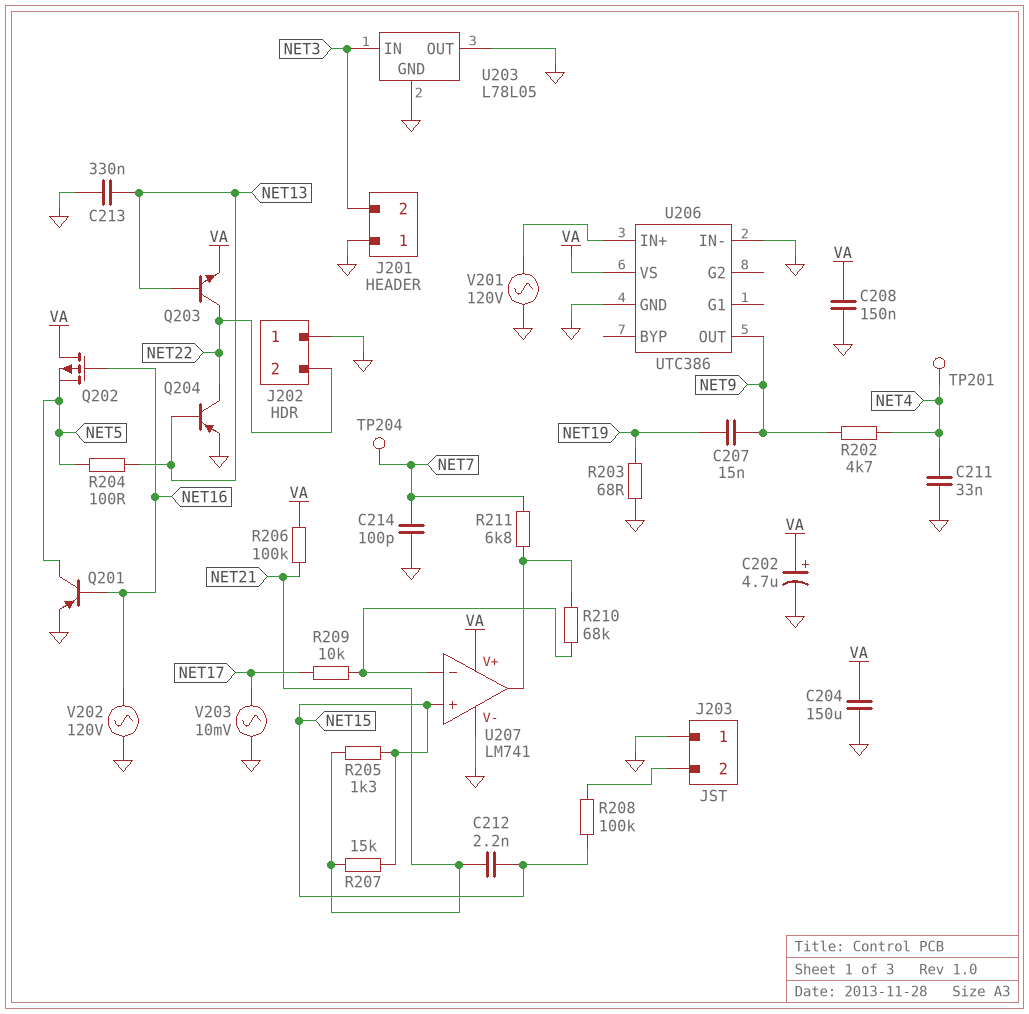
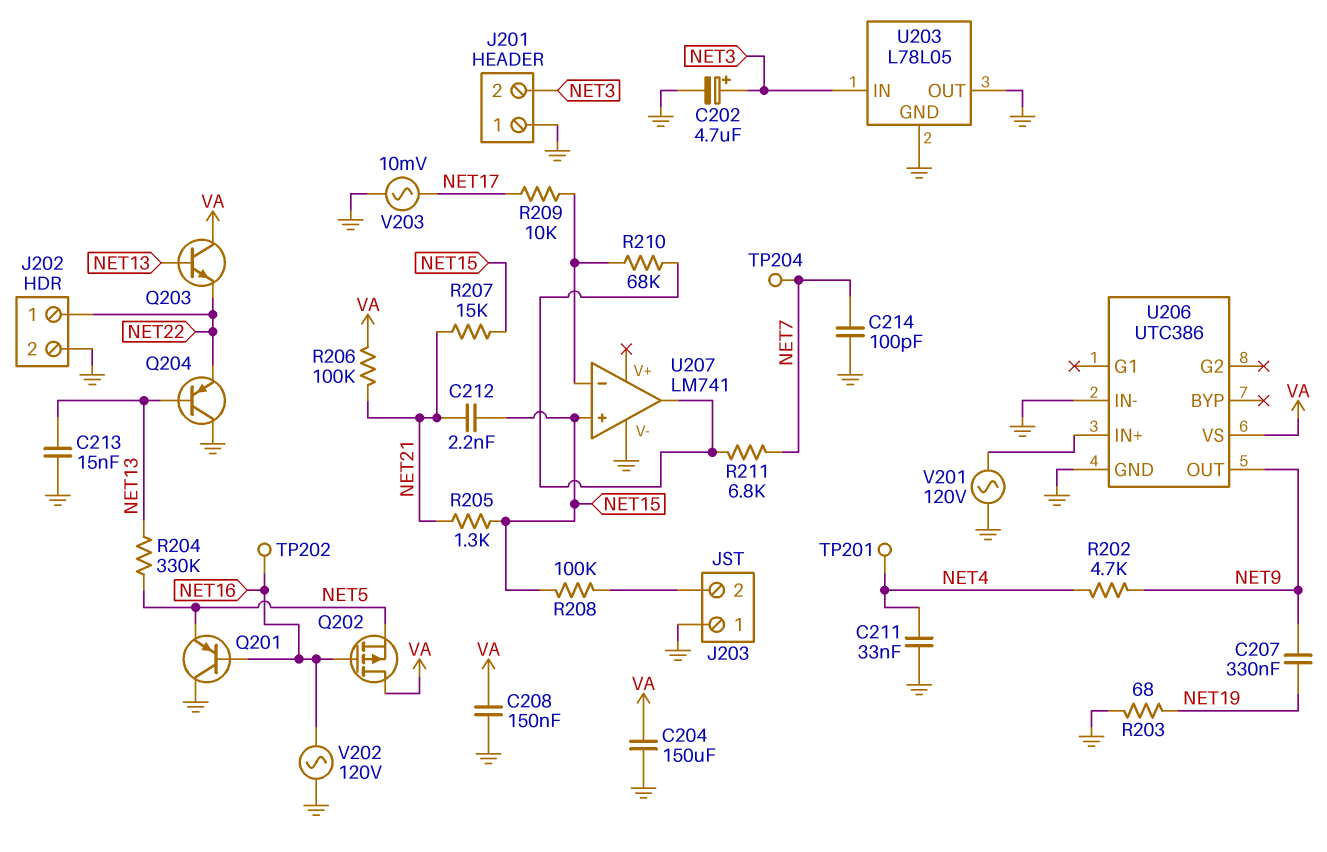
C202: 4.7uF (plus VA, minus GND) -> 4.7uF (plus NET3, minus GND)
C207: 15nF (NET9, NET19) -> 330nF (NET9, NET19)
C213: 330nF (GND, NET13) -> 15nF (GND, NET13)
J202 pin 1: GND -> NET22
J202 pin 2: NET22 -> GND
Q201: PNP (B NET16, C NET5, E GND) -> PNP (B NET16, C GND, E NET5)
Q203: NPN (B NET13, C NET22, E VA) -> NPN (B NET13, C VA, E NET22)
Q204: PNP (B NET13, C NET22, E GND) -> PNP (B NET13, C GND, E NET22)
R204: 100 (NET5, NET13) -> 330k (NET5, NET13)
TP202: none -> test point (NET16)
U207 pin V+: VA -> none

